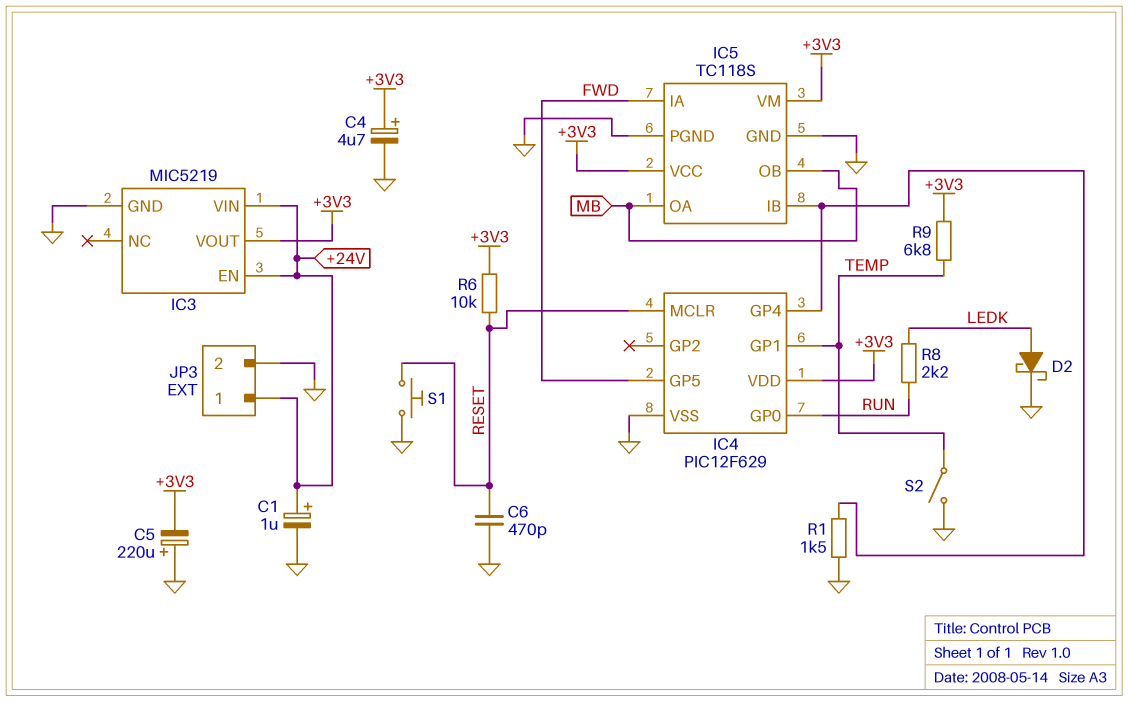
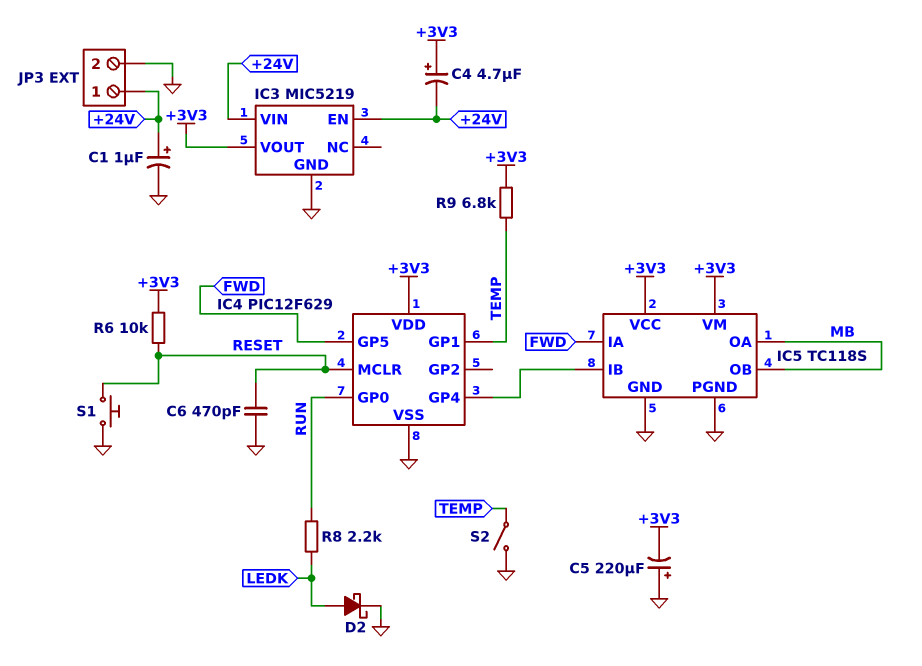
C4: 4.7uF (plus +3V3, minus GND) -> 4.7uF (plus +3V3, minus +24V)
R1: 1.5k (GND, IC4/GP4) -> none

